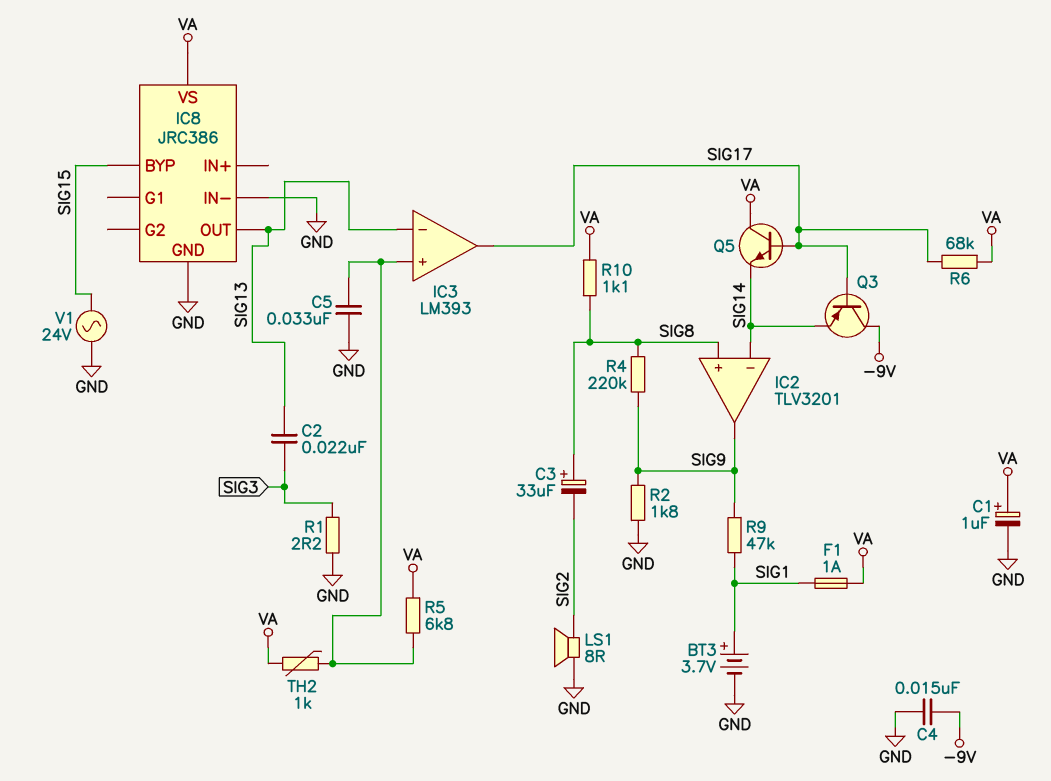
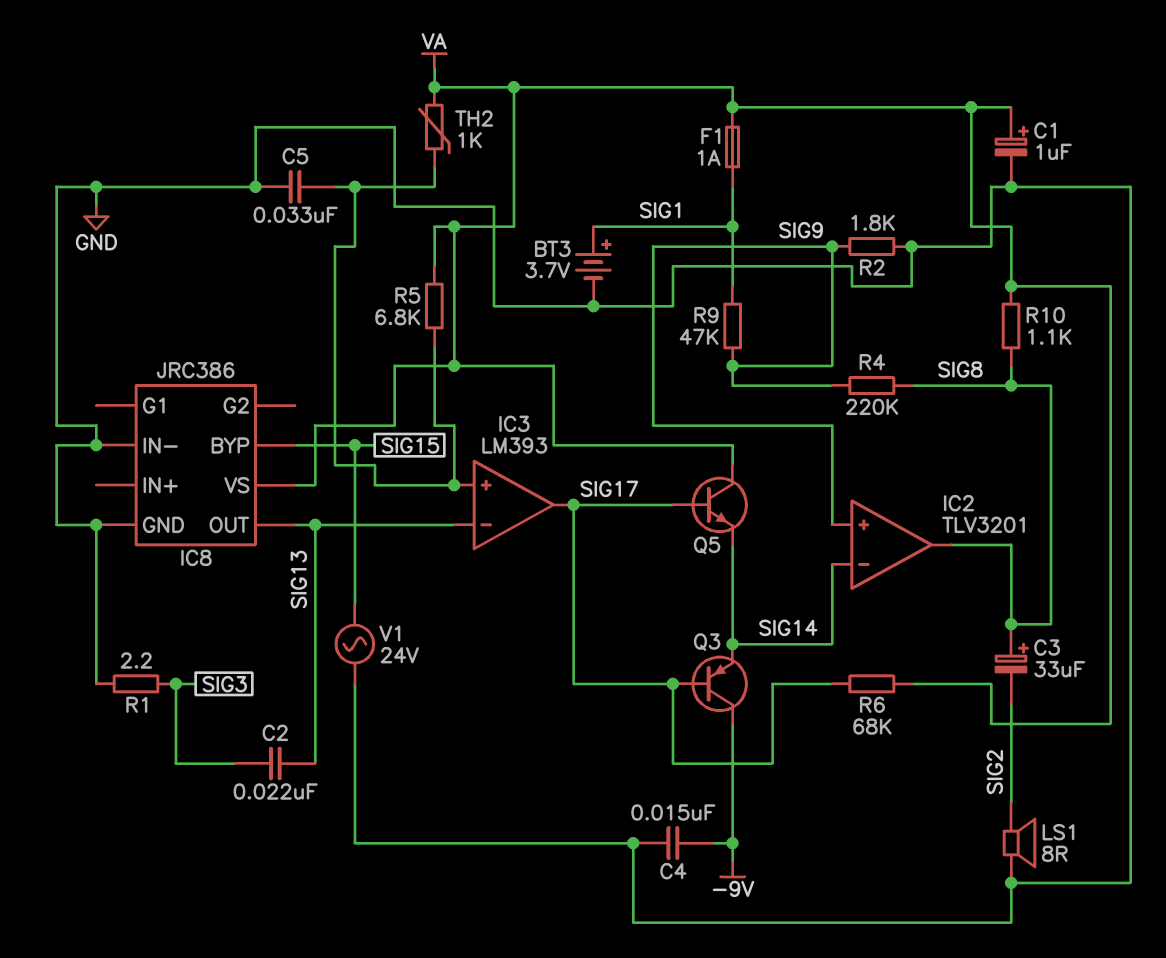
IC2 pin in+: SIG8 -> SIG9
IC2 pin out: SIG9 -> SIG8

